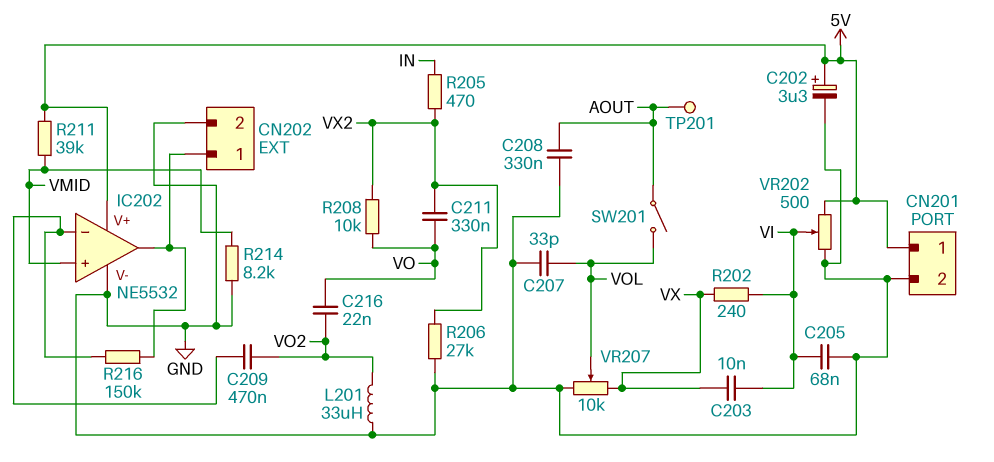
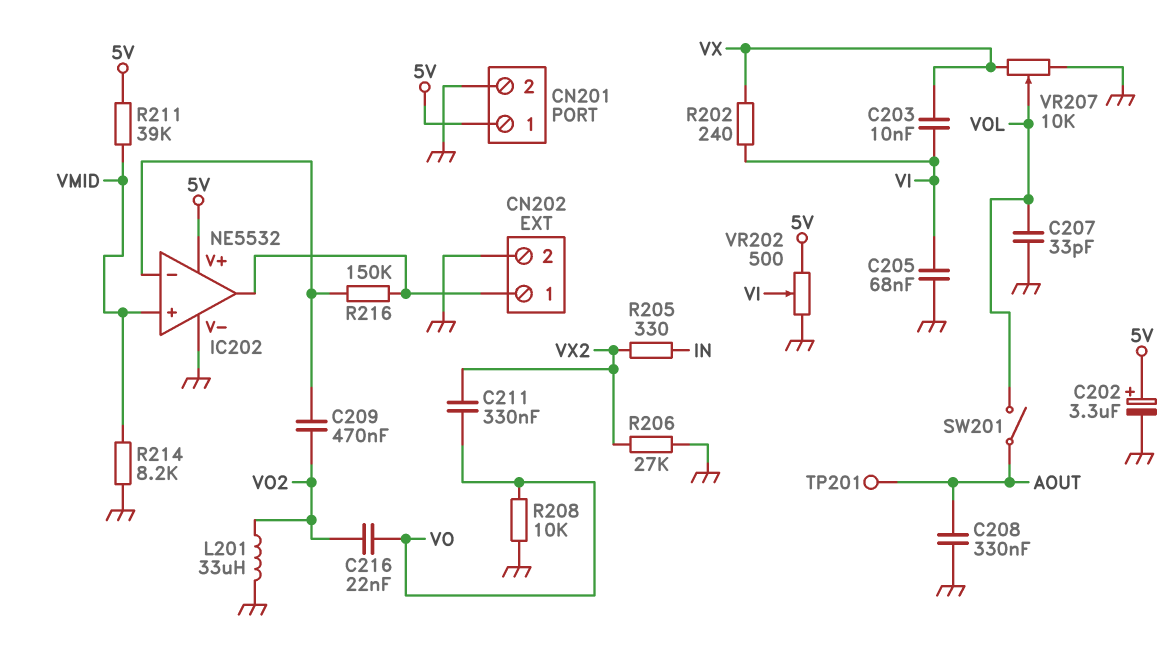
R205: 470 (IN, VX2) -> 330 (IN, VX2)
R208: 10k (VO, VX2) -> 10k (GND, VO)

